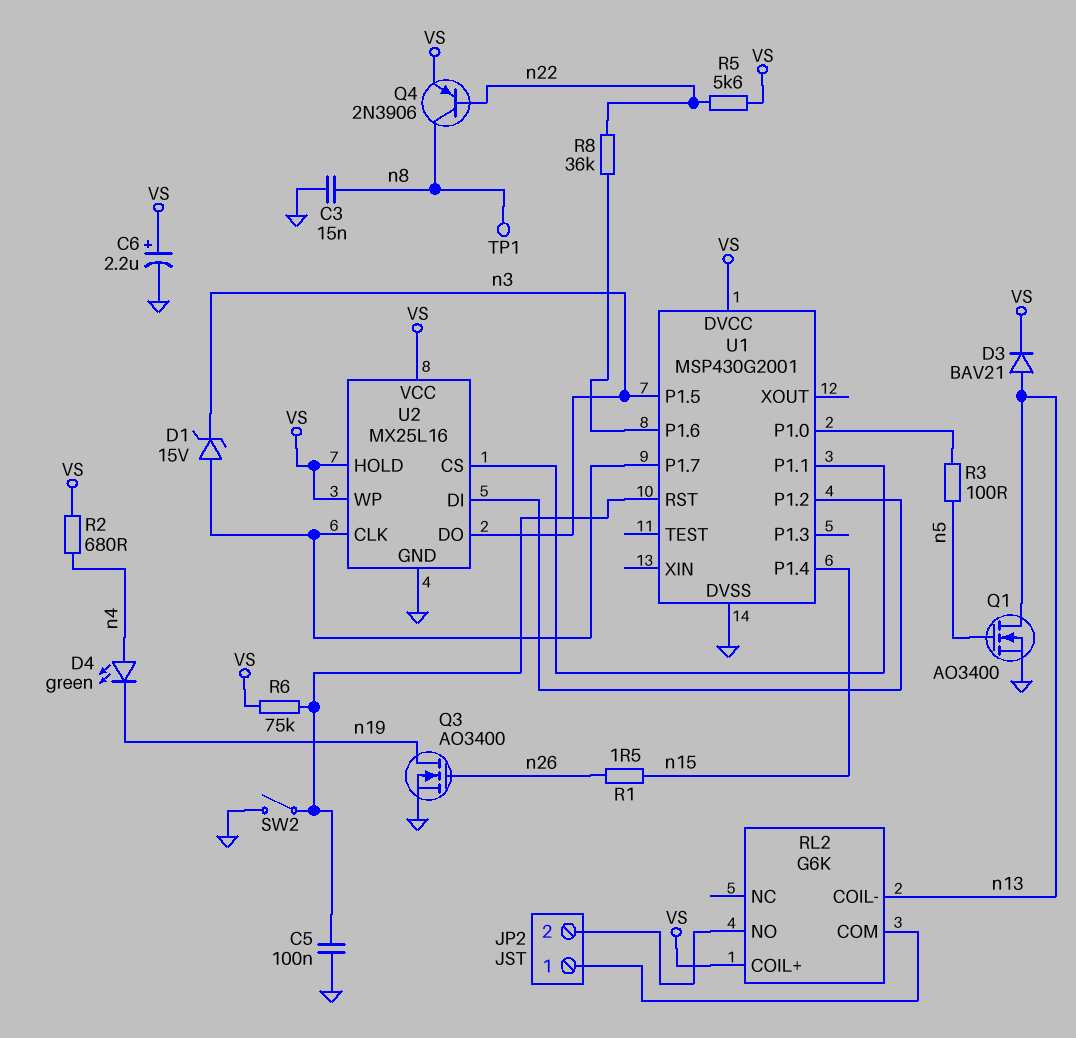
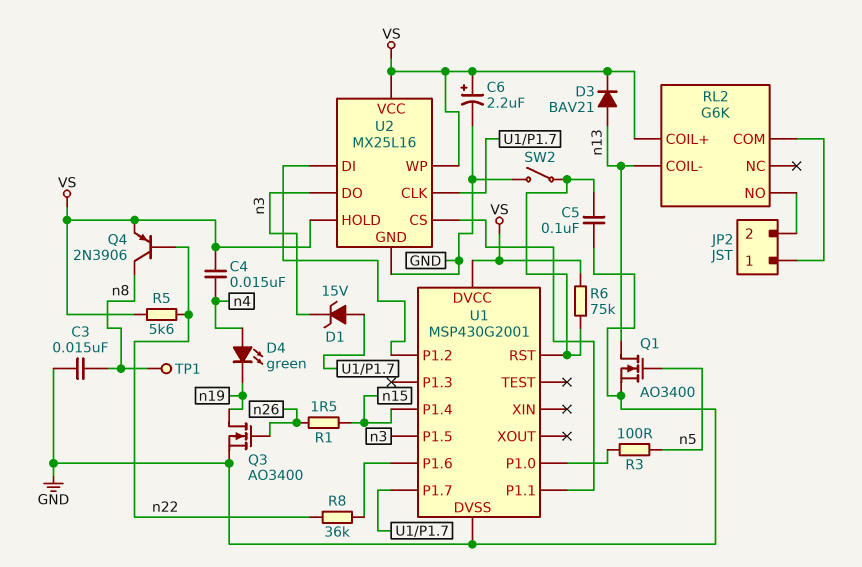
C4: none -> 15nF (VS, n4)
R2: 680 (VS, n4) -> none

